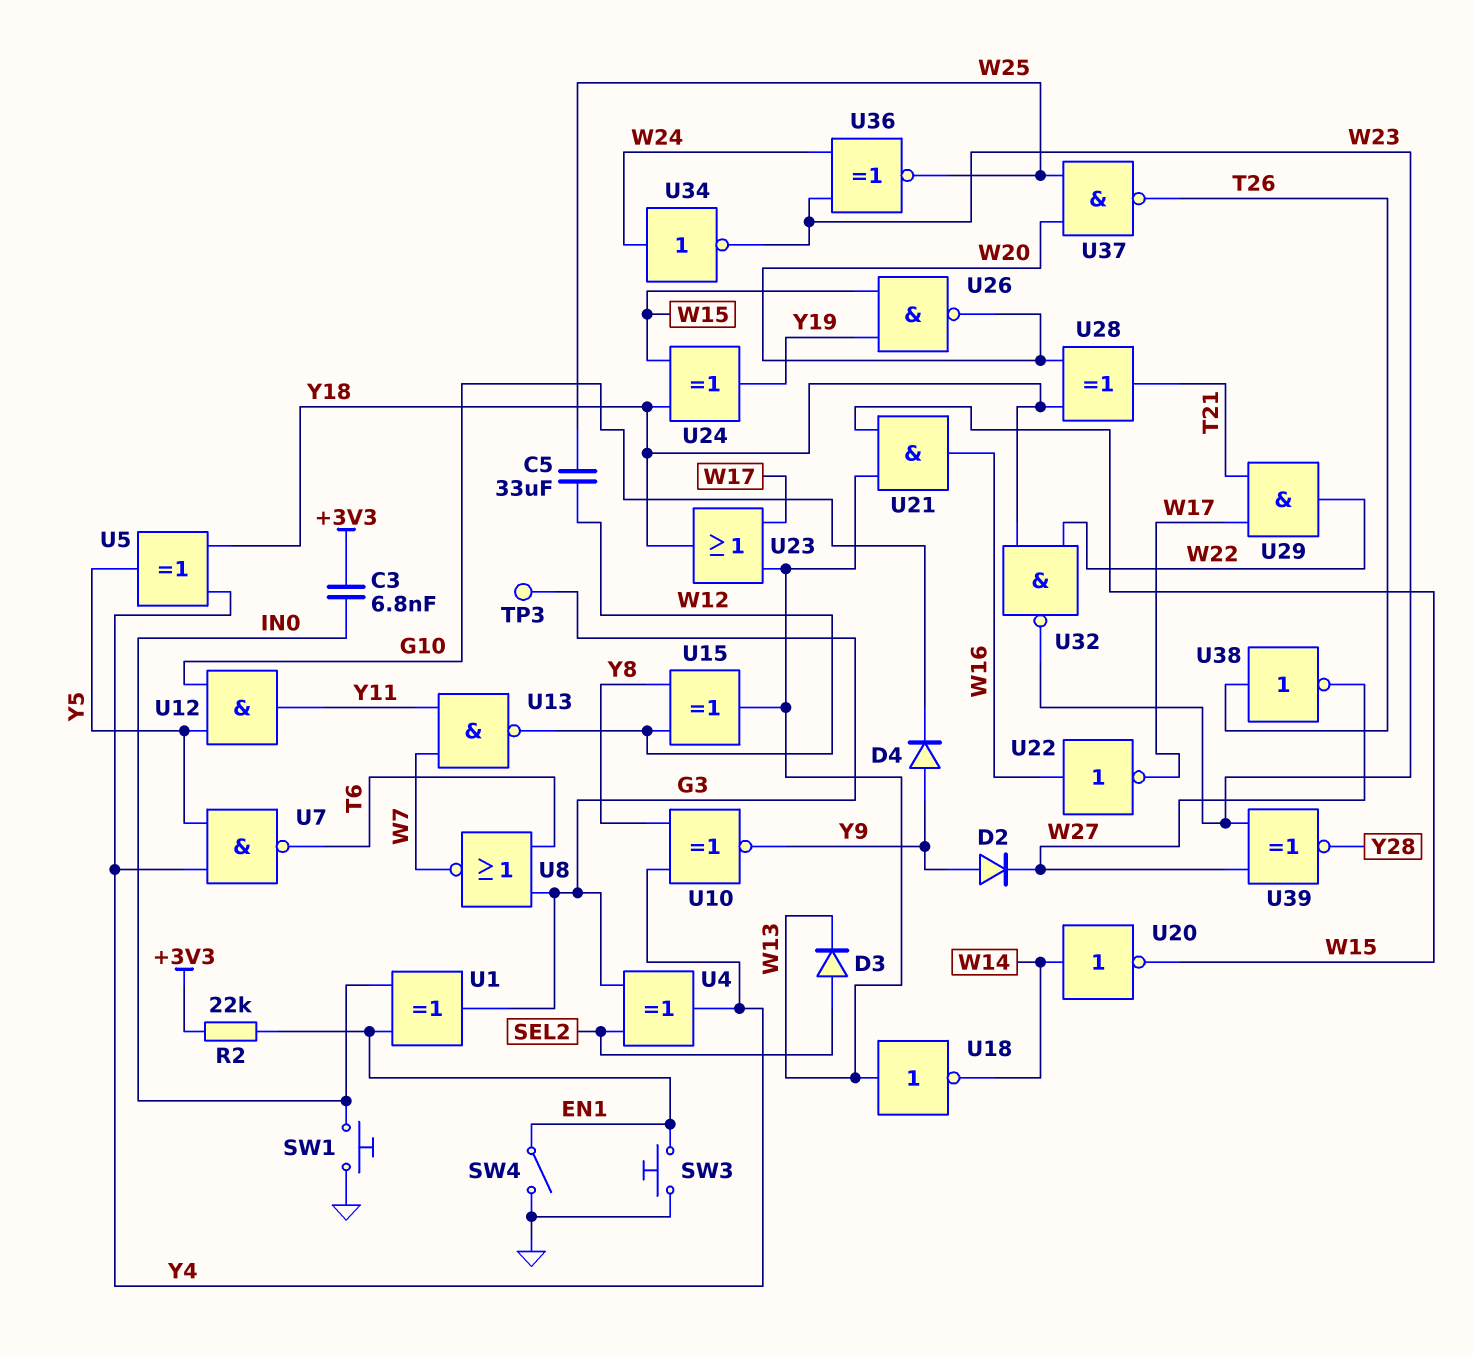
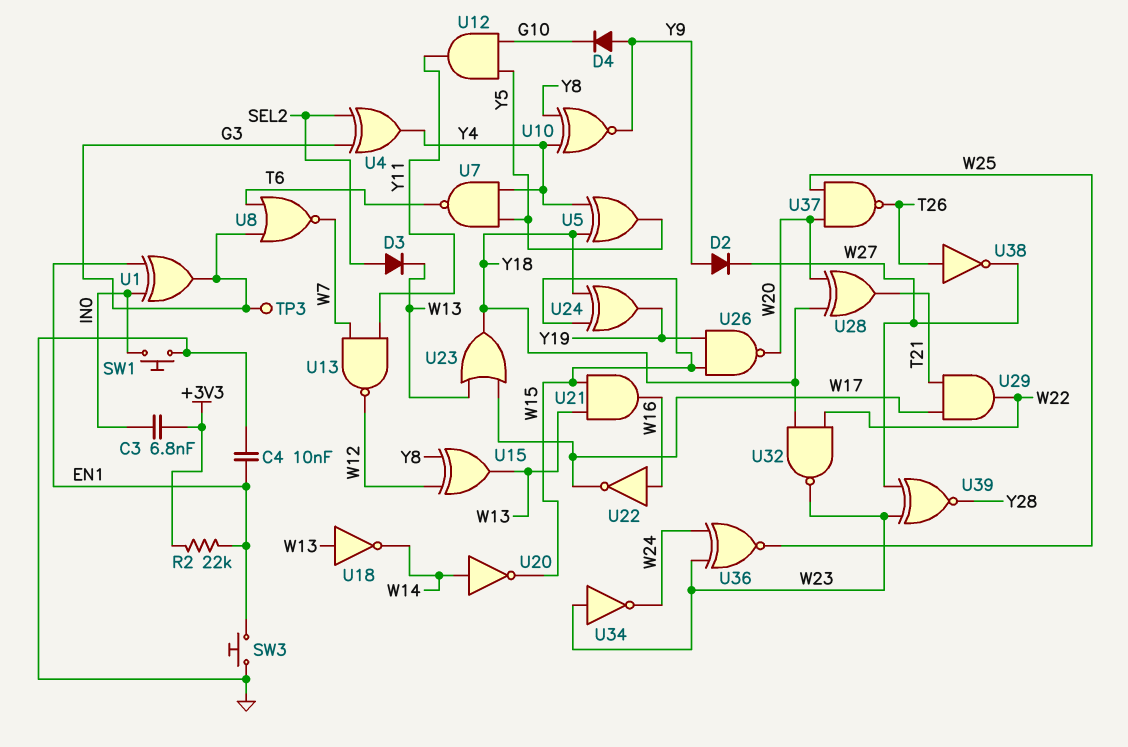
C4: none -> 10nF (EN1, GND)
C5: 33uF (W12, W25) -> none
SW4: switch (EN1, GND) -> none
U34: NOT (in W24, out W23) -> NOT (in W23, out W24)

